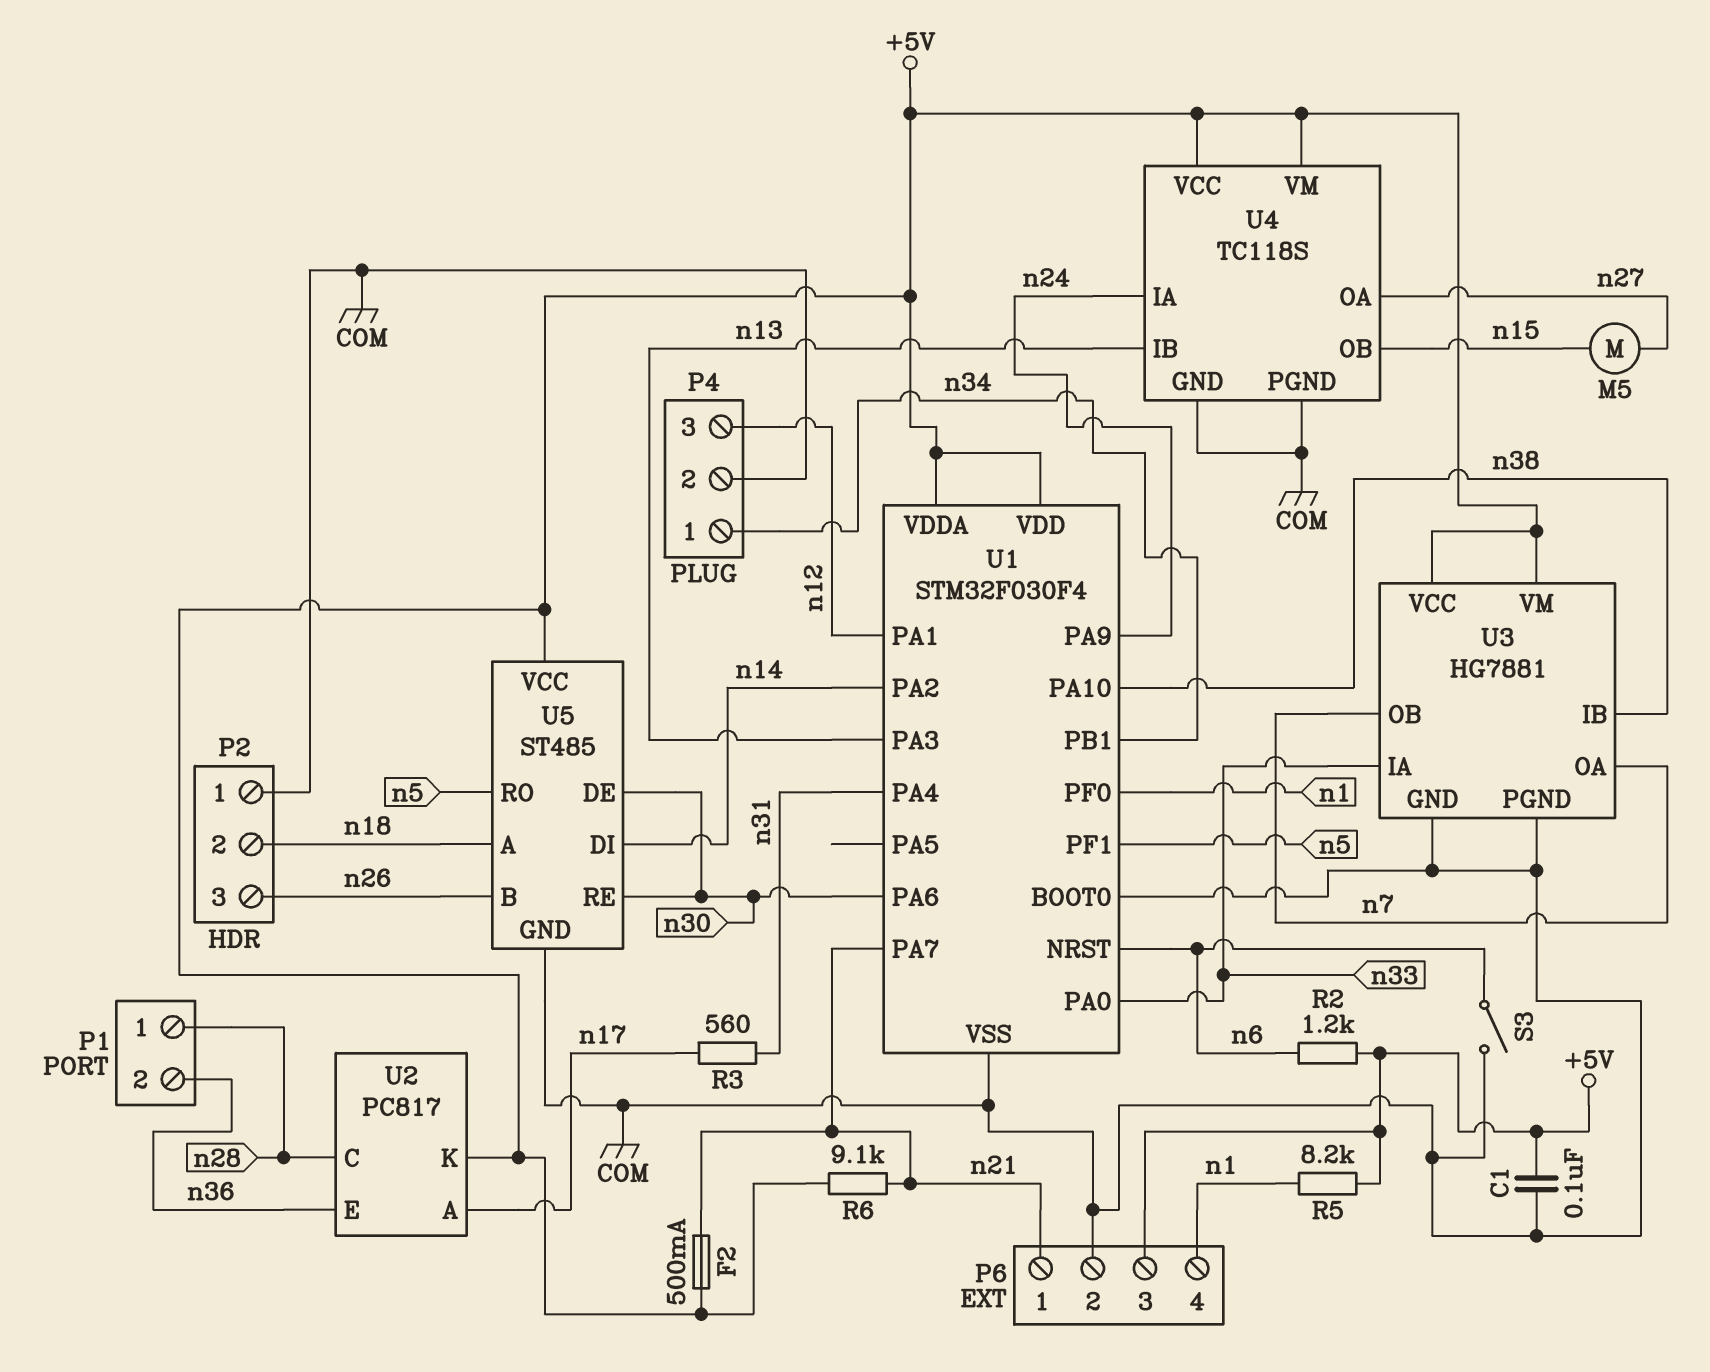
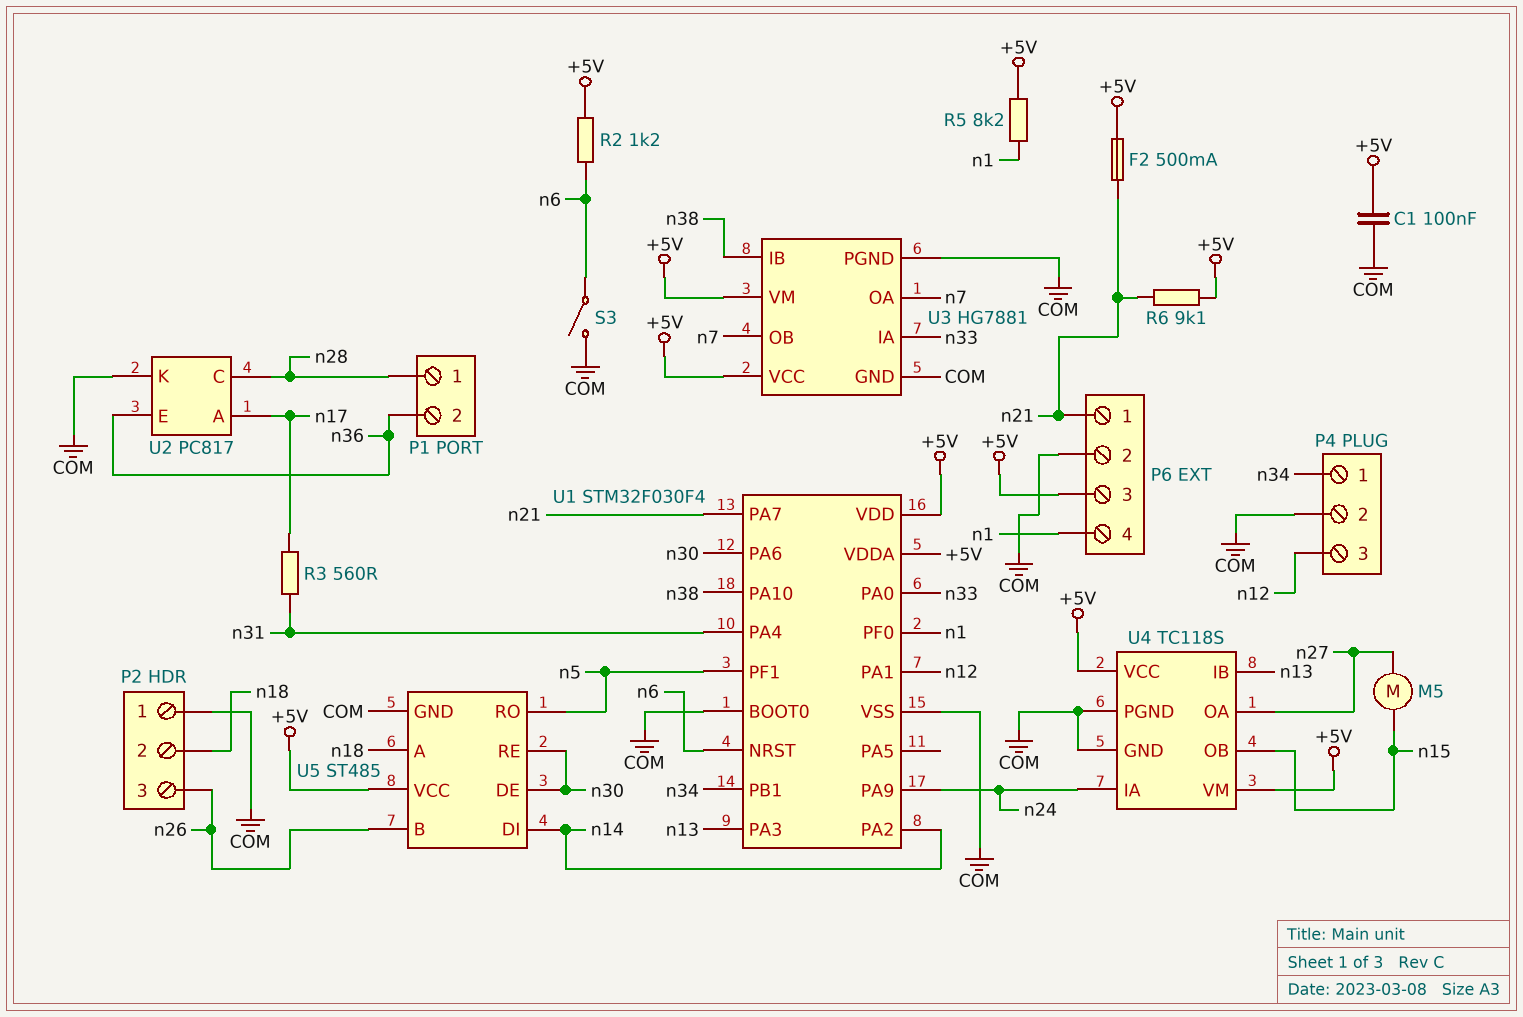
U2 pin K: +5V -> COM

